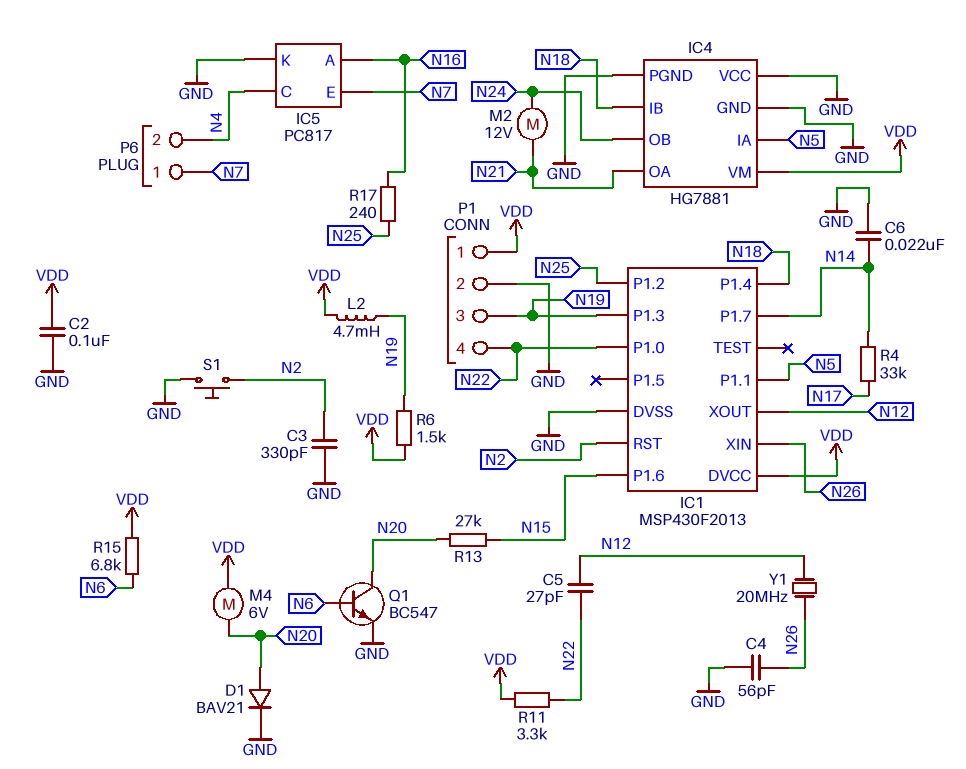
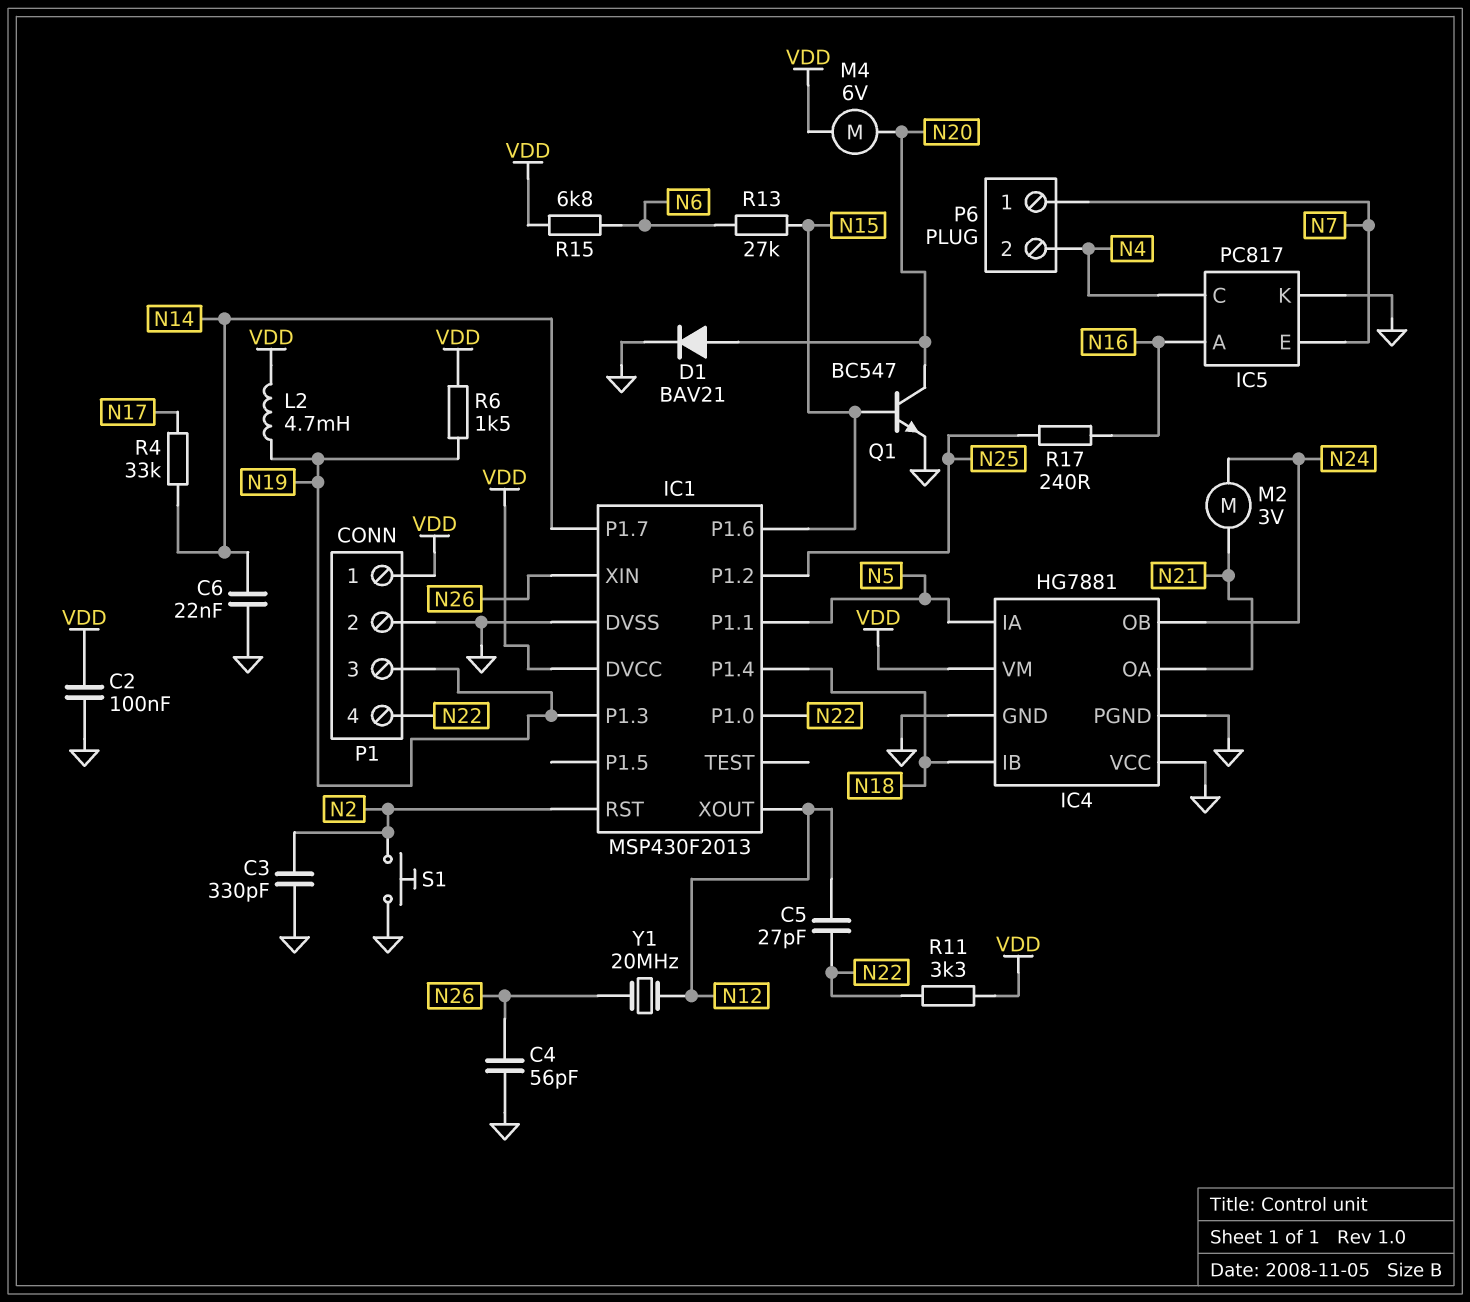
M2: motor 12V (N21, N24) -> motor 3V (N21, N24)
Q1: NPN BC547 (B N6, C N20, E GND) -> NPN BC547 (B N15, C N20, E GND)
R13: 27k (N15, N20) -> 27k (N6, N15)

